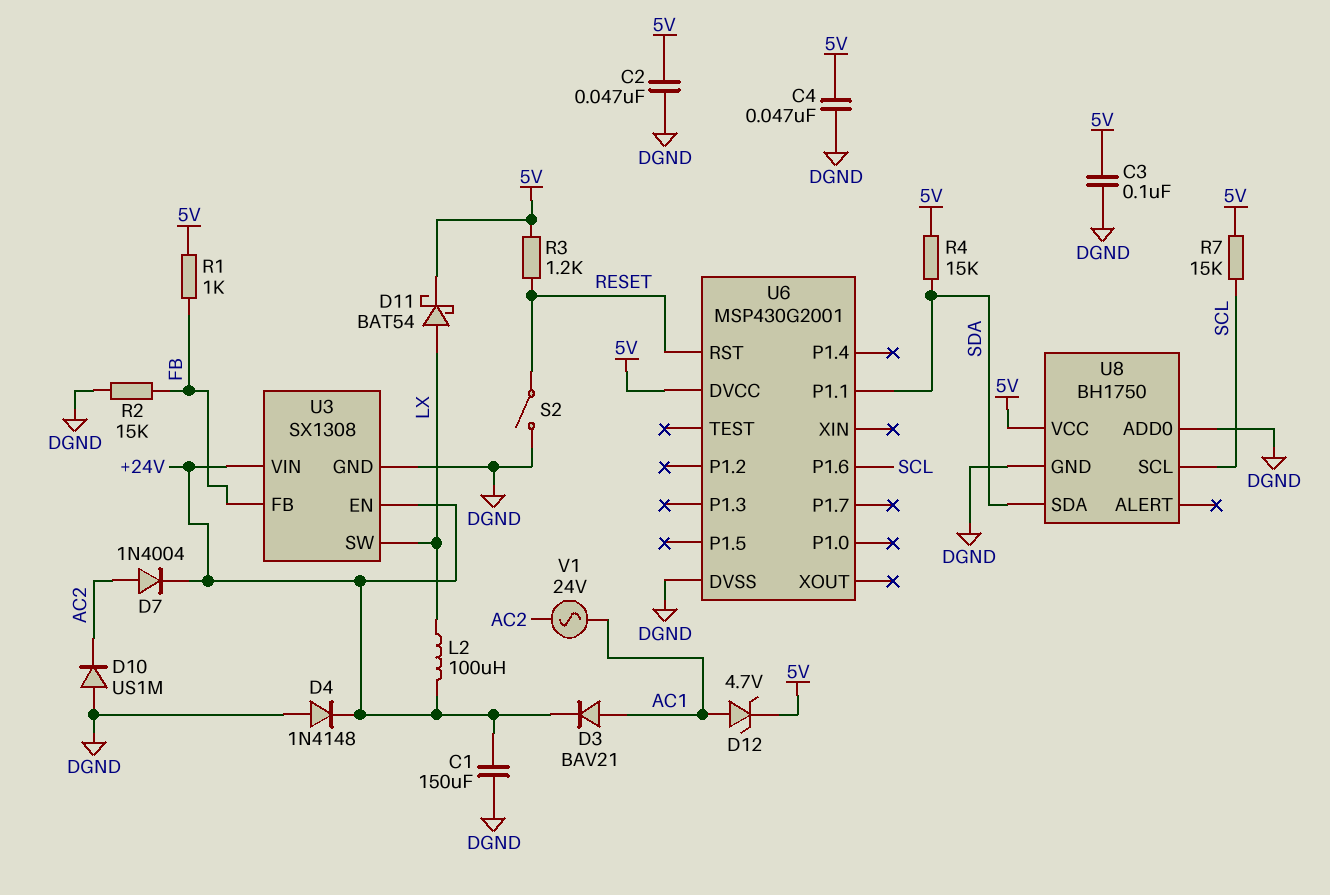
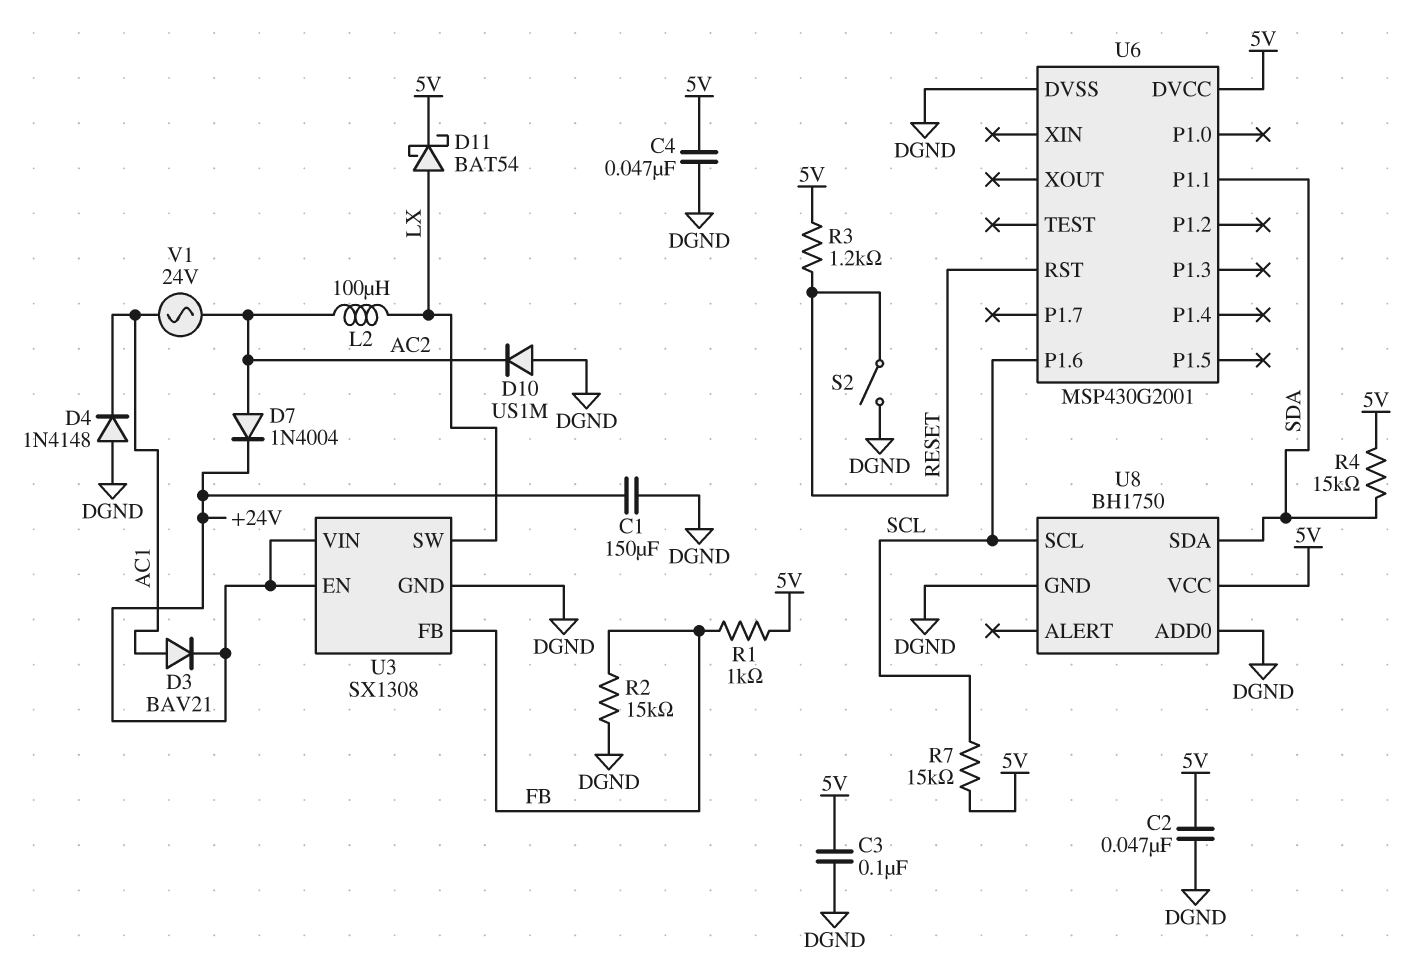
D4: diode 1N4148 (A DGND, K +24V) -> diode 1N4148 (A DGND, K AC1)
D12: zener 4.7V (A AC1, K 5V) -> none
L2: 100uH (+24V, LX) -> 100uH (AC2, LX)

